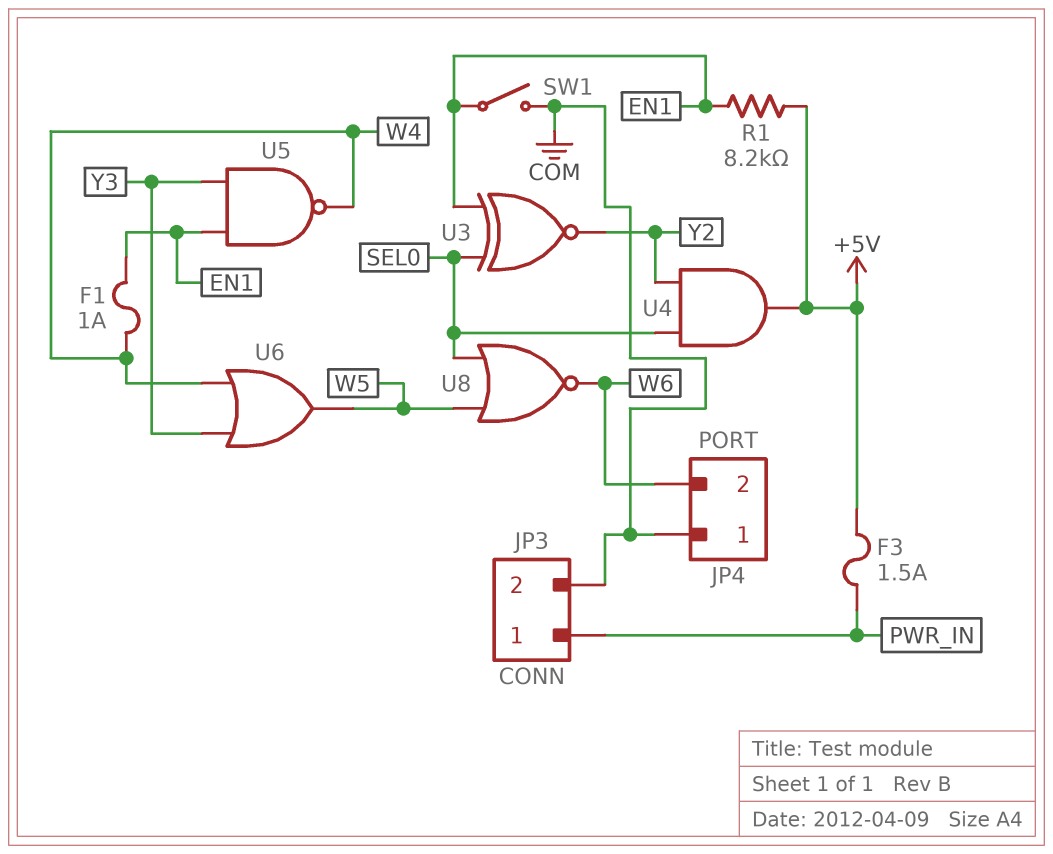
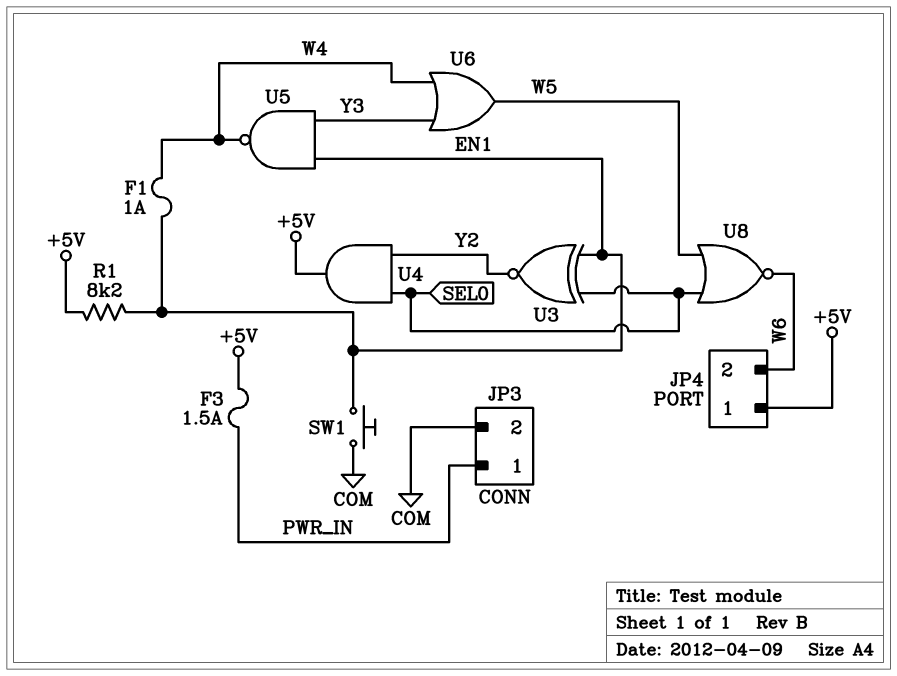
JP4 pin 1: COM -> +5V
SW1: switch (COM, EN1) -> button (COM, EN1)

